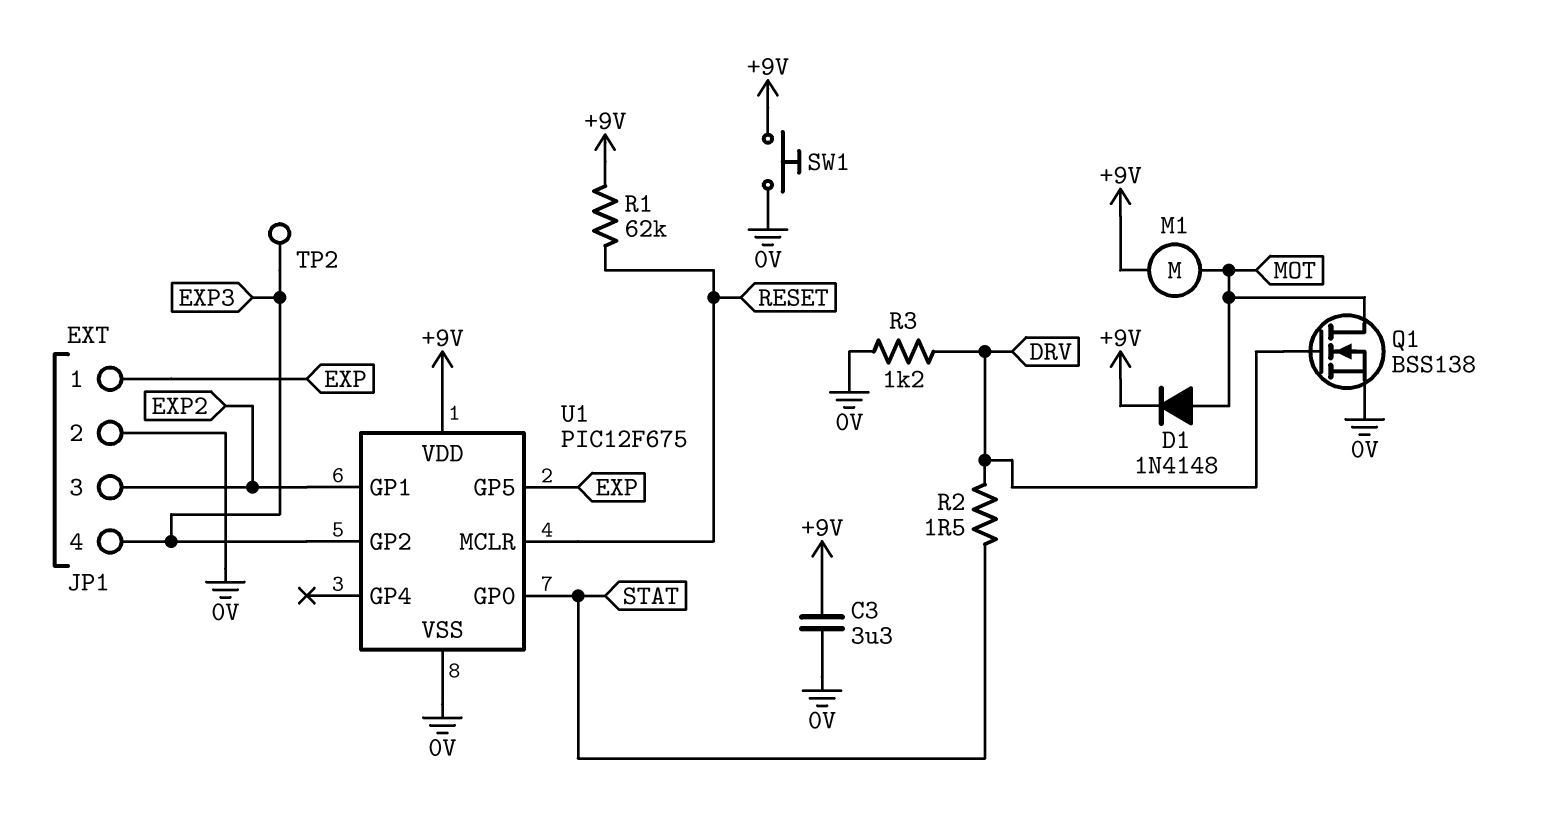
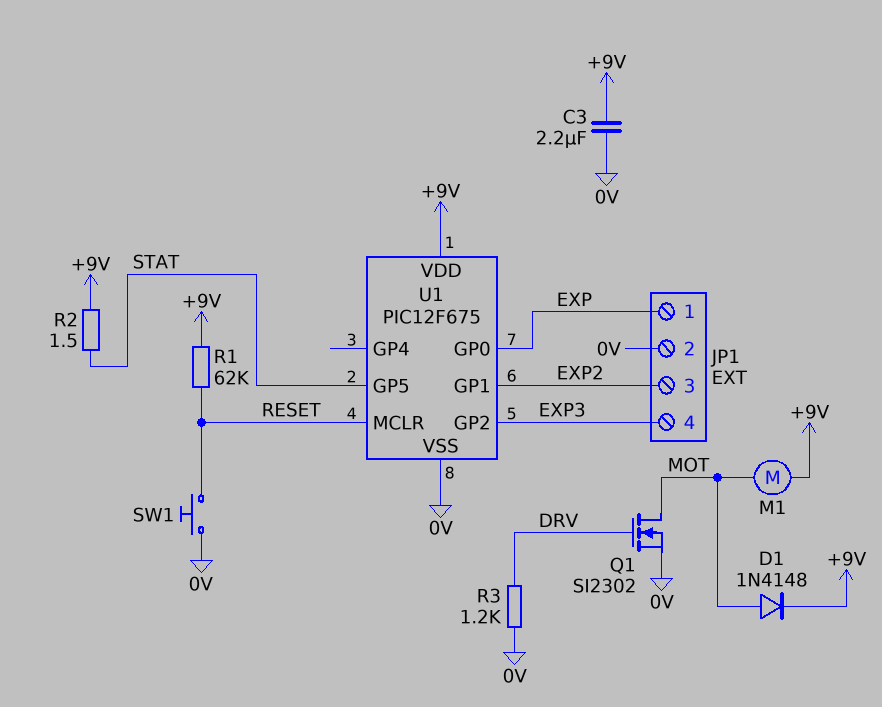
C3: 3.3uF (+9V, 0V) -> 2.2uF (+9V, 0V)
Q1: NMOS BSS138 (G DRV, D MOT, S 0V) -> NMOS SI2302 (G DRV, D MOT, S 0V)
R2: 1.5 (DRV, STAT) -> 1.5 (+9V, STAT)
SW1: button (+9V, 0V) -> button (0V, RESET)
TP2: test point (EXP3) -> none
U1 pin GP0: STAT -> EXP
U1 pin GP5: EXP -> STAT

